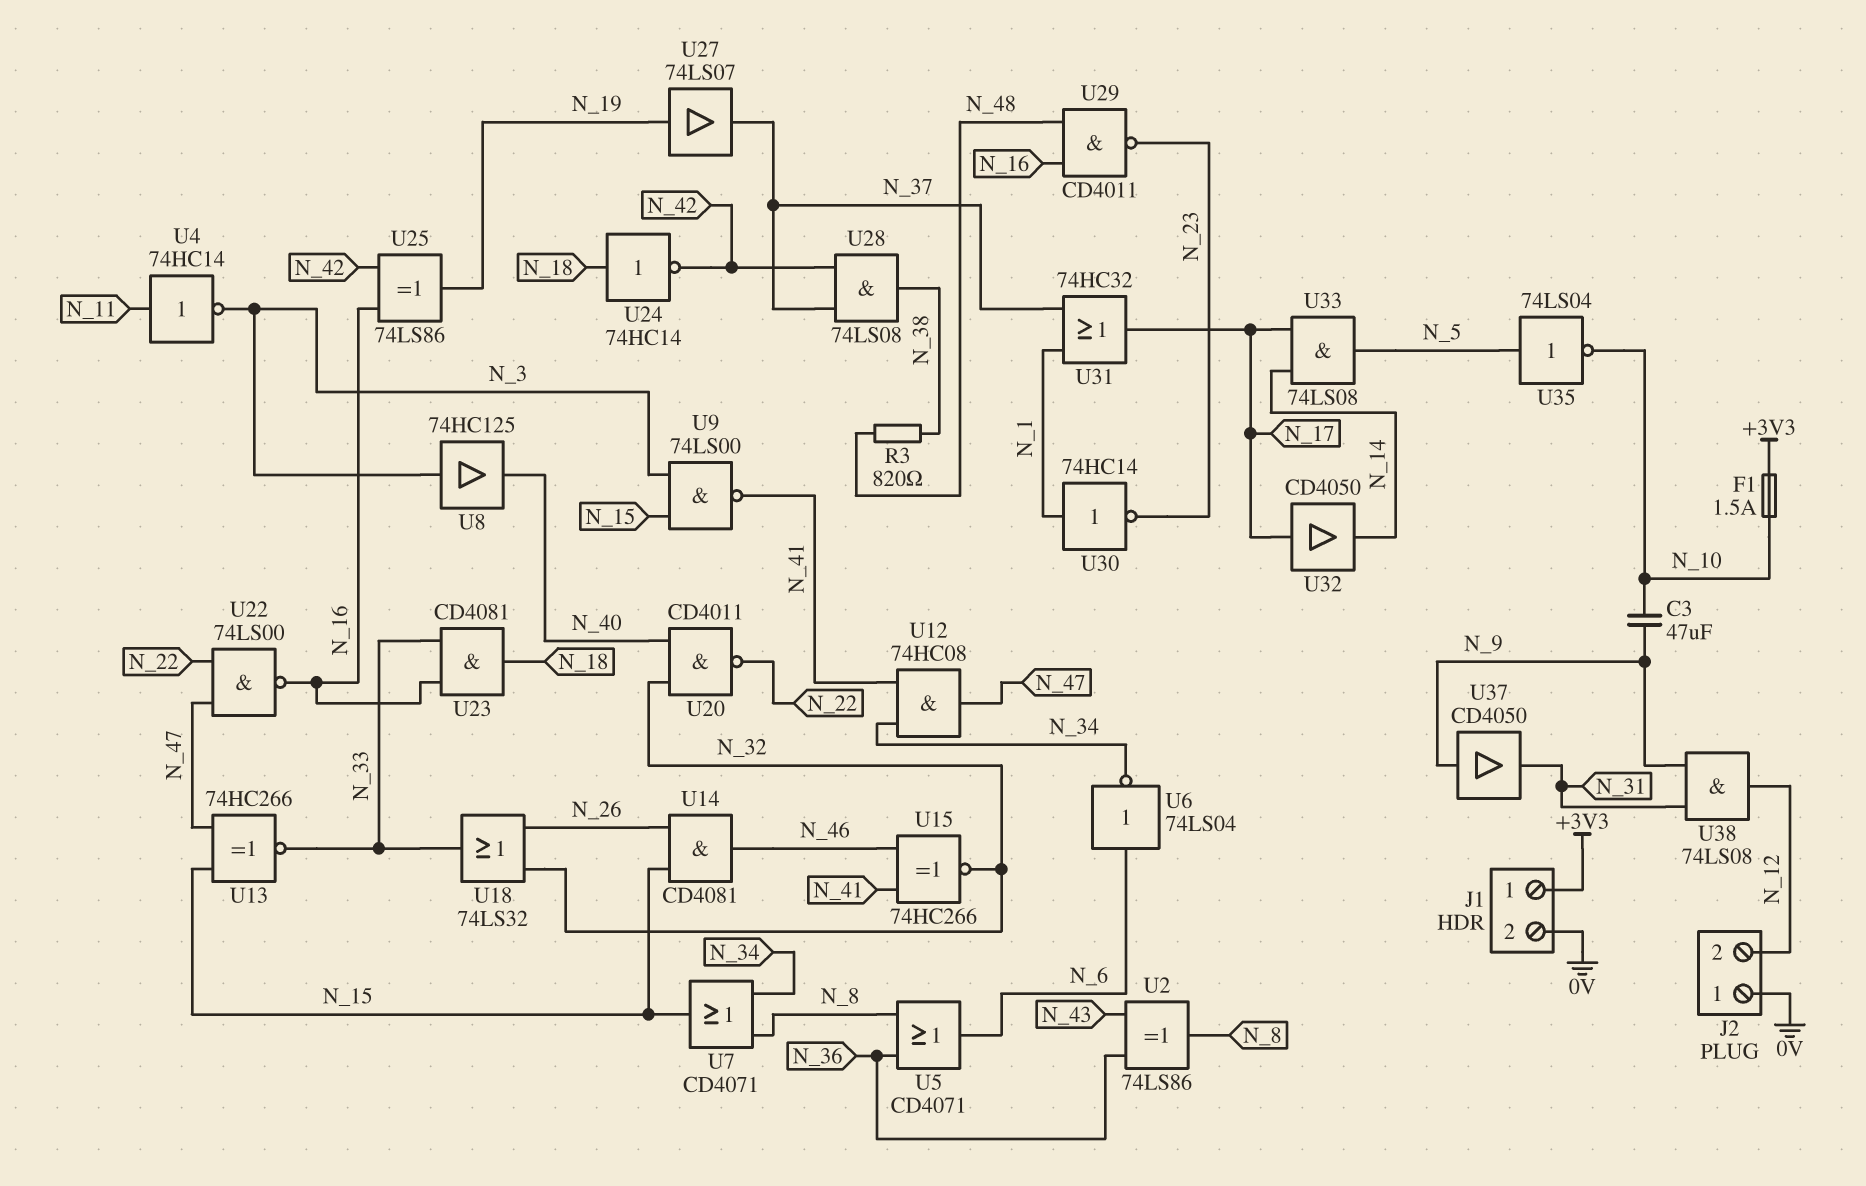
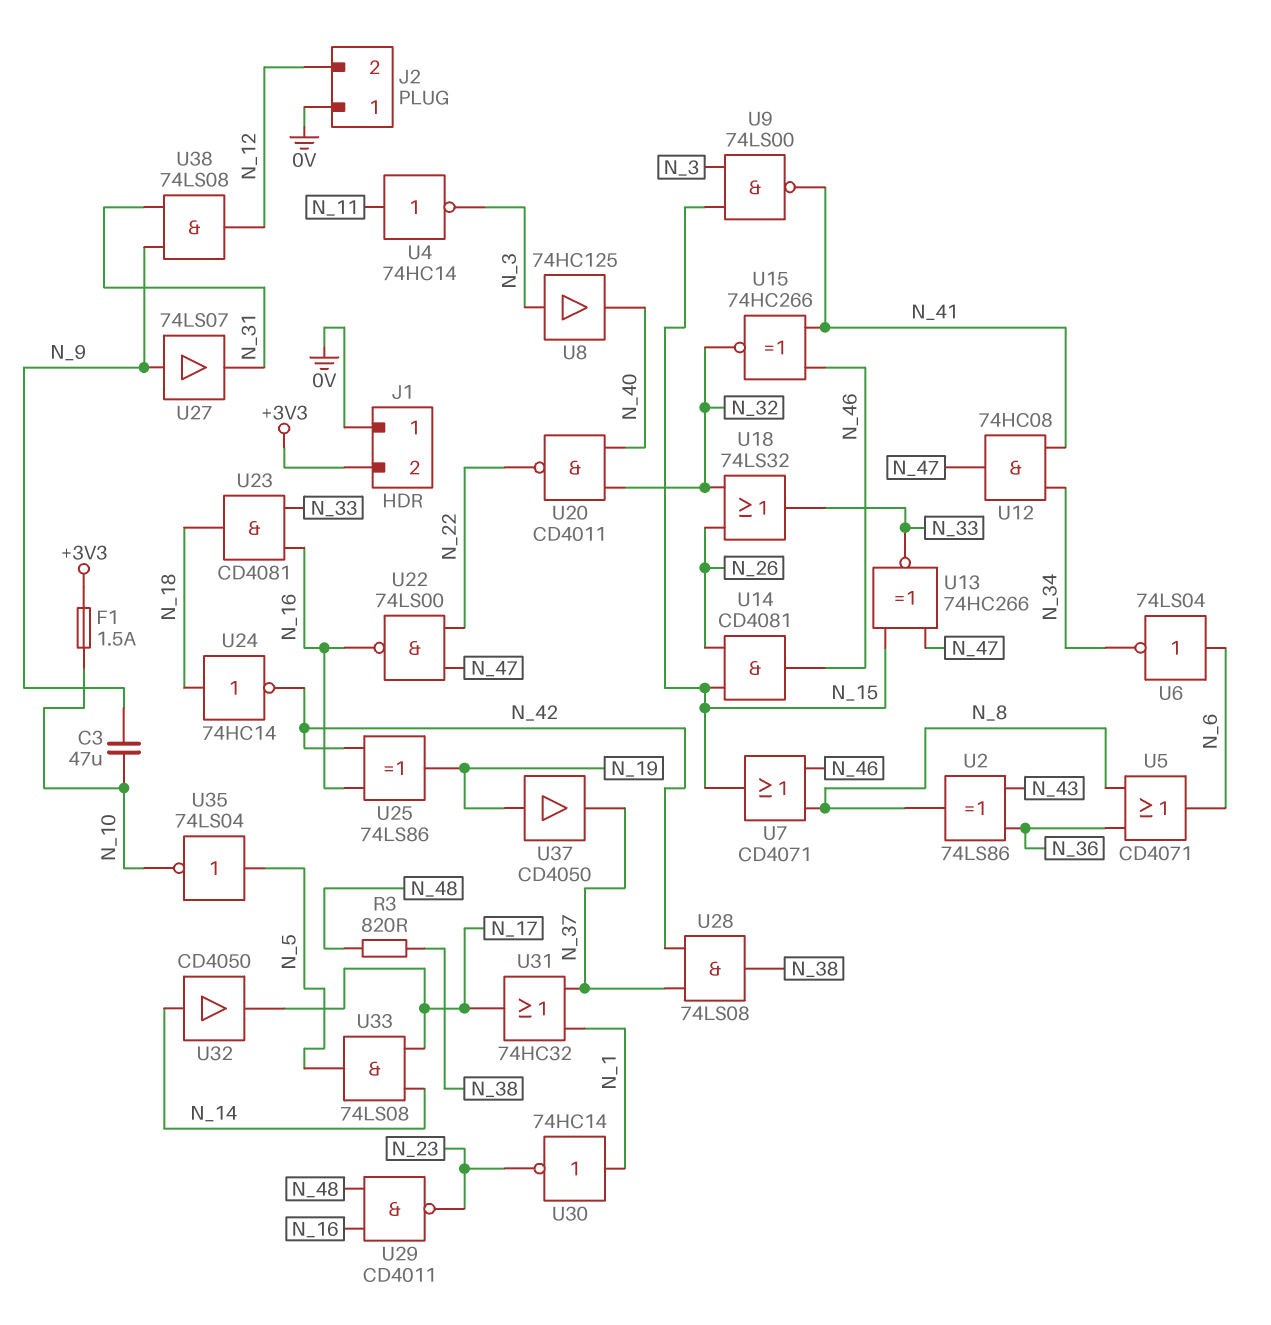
J1 pin 1: +3V3 -> 0V
J1 pin 2: 0V -> +3V3
U7: OR CD4071 (in N_8, in N_34, out N_15) -> OR CD4071 (in N_8, in N_46, out N_15)
U27: buffer 74LS07 (in N_19, out N_37) -> buffer 74LS07 (in N_9, out N_31)
U32: buffer CD4050 (in N_17, out N_14) -> buffer CD4050 (in N_14, out N_17)
U37: buffer CD4050 (in N_9, out N_31) -> buffer CD4050 (in N_19, out N_37)

